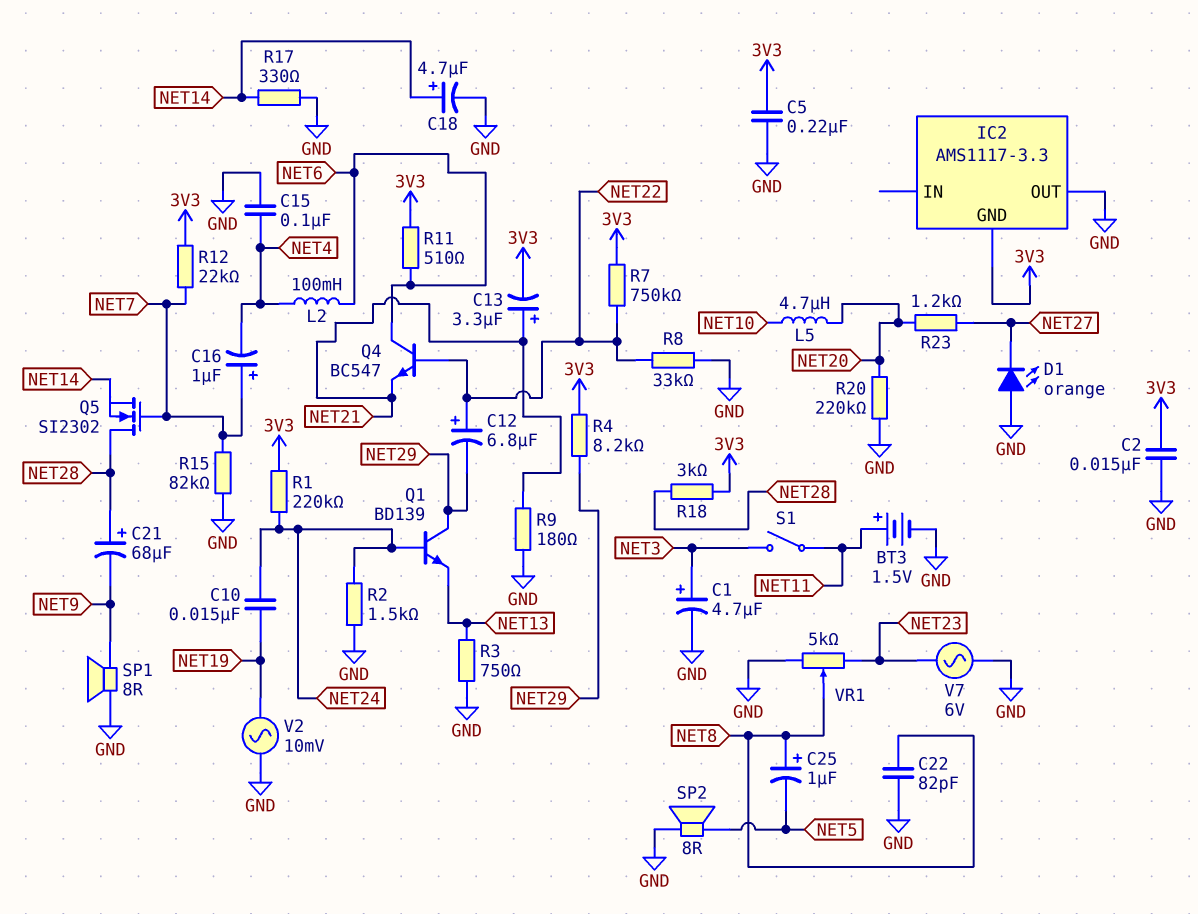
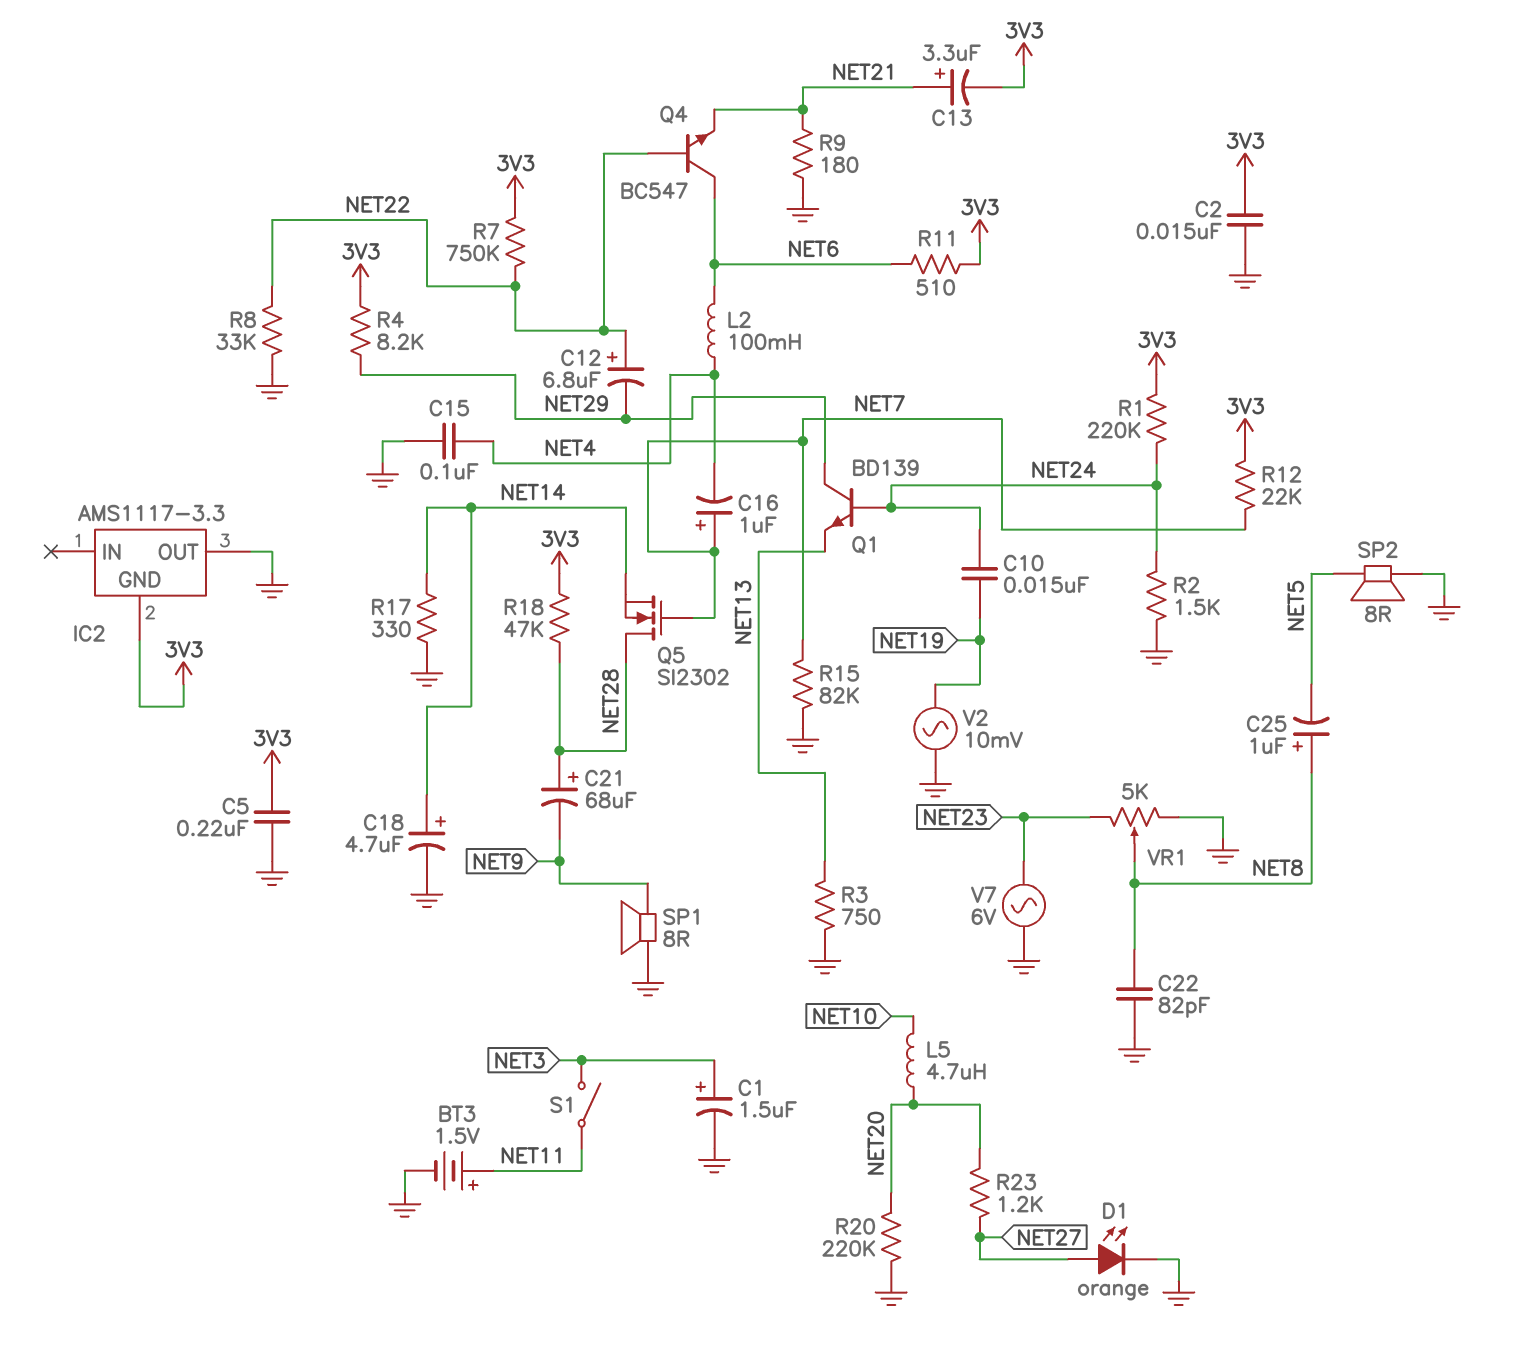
C1: 4.7uF (plus NET3, minus GND) -> 1.5uF (plus NET3, minus GND)
D1: LED orange (A GND, K NET27) -> LED orange (A NET27, K GND)
R18: 3k (3V3, NET28) -> 47k (3V3, NET28)

